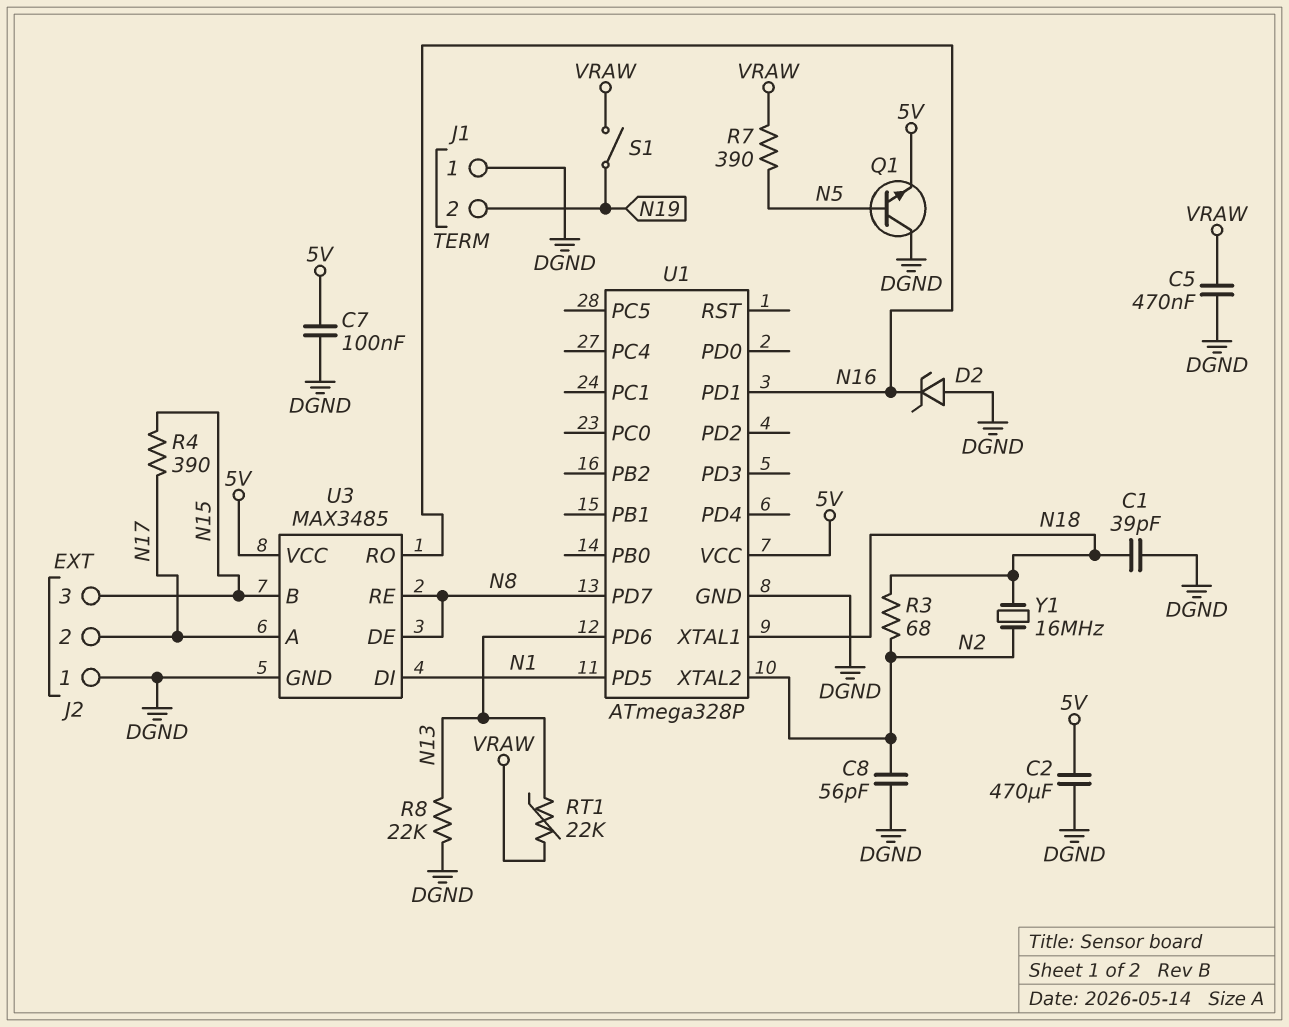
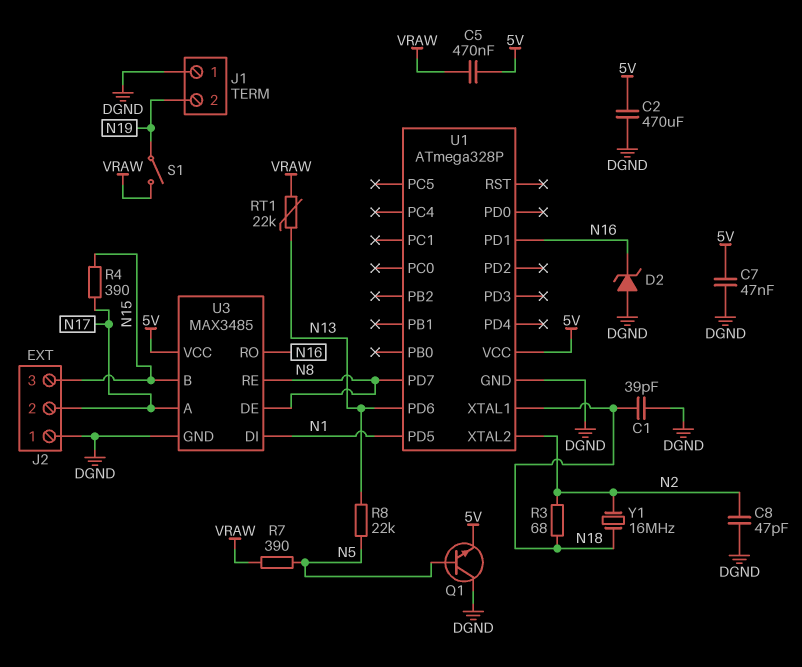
C5: 470nF (DGND, VRAW) -> 470nF (5V, VRAW)
C7: 100nF (5V, DGND) -> 47nF (5V, DGND)
C8: 56pF (DGND, N2) -> 47pF (DGND, N2)
R8: 22k (DGND, N13) -> 22k (N5, N13)

